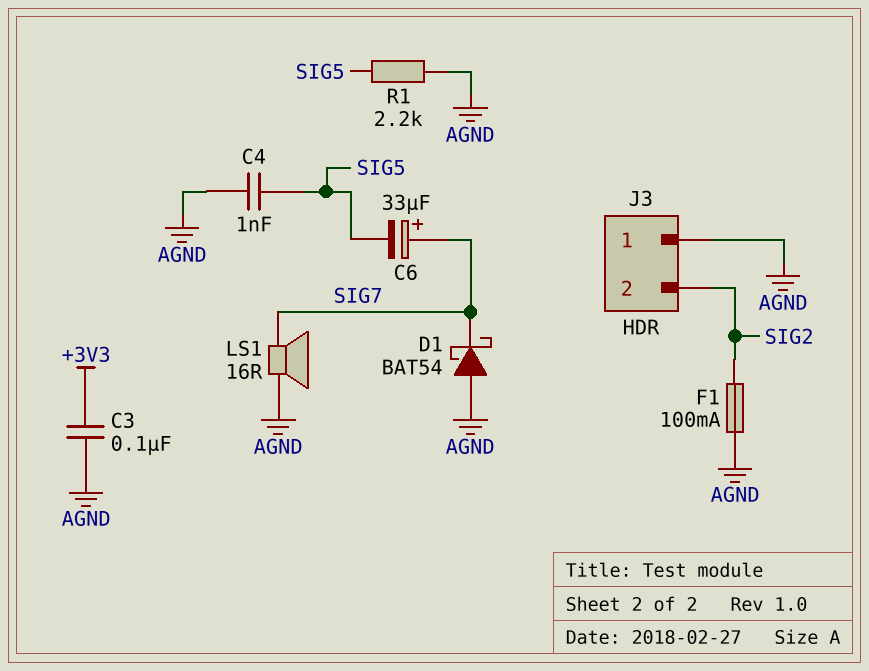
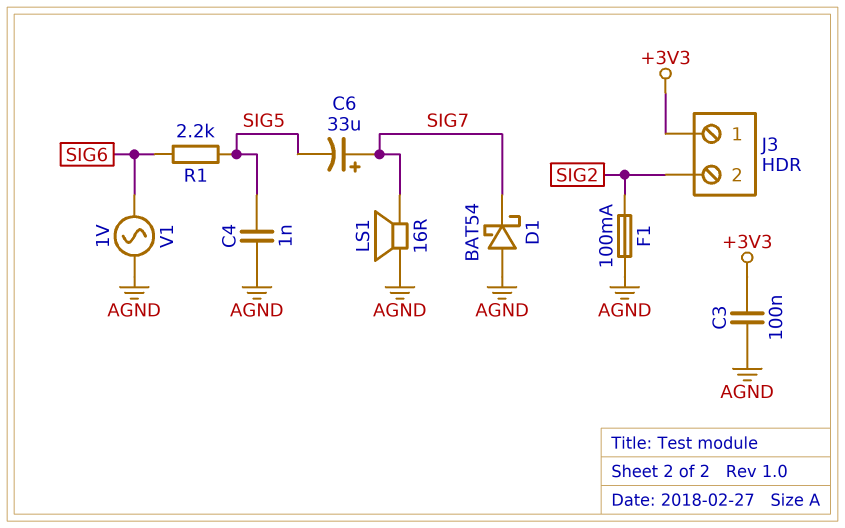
J3 pin 1: AGND -> +3V3
R1: 2.2k (AGND, SIG5) -> 2.2k (SIG5, SIG6)
V1: none -> AC 1V (AGND, SIG6)

